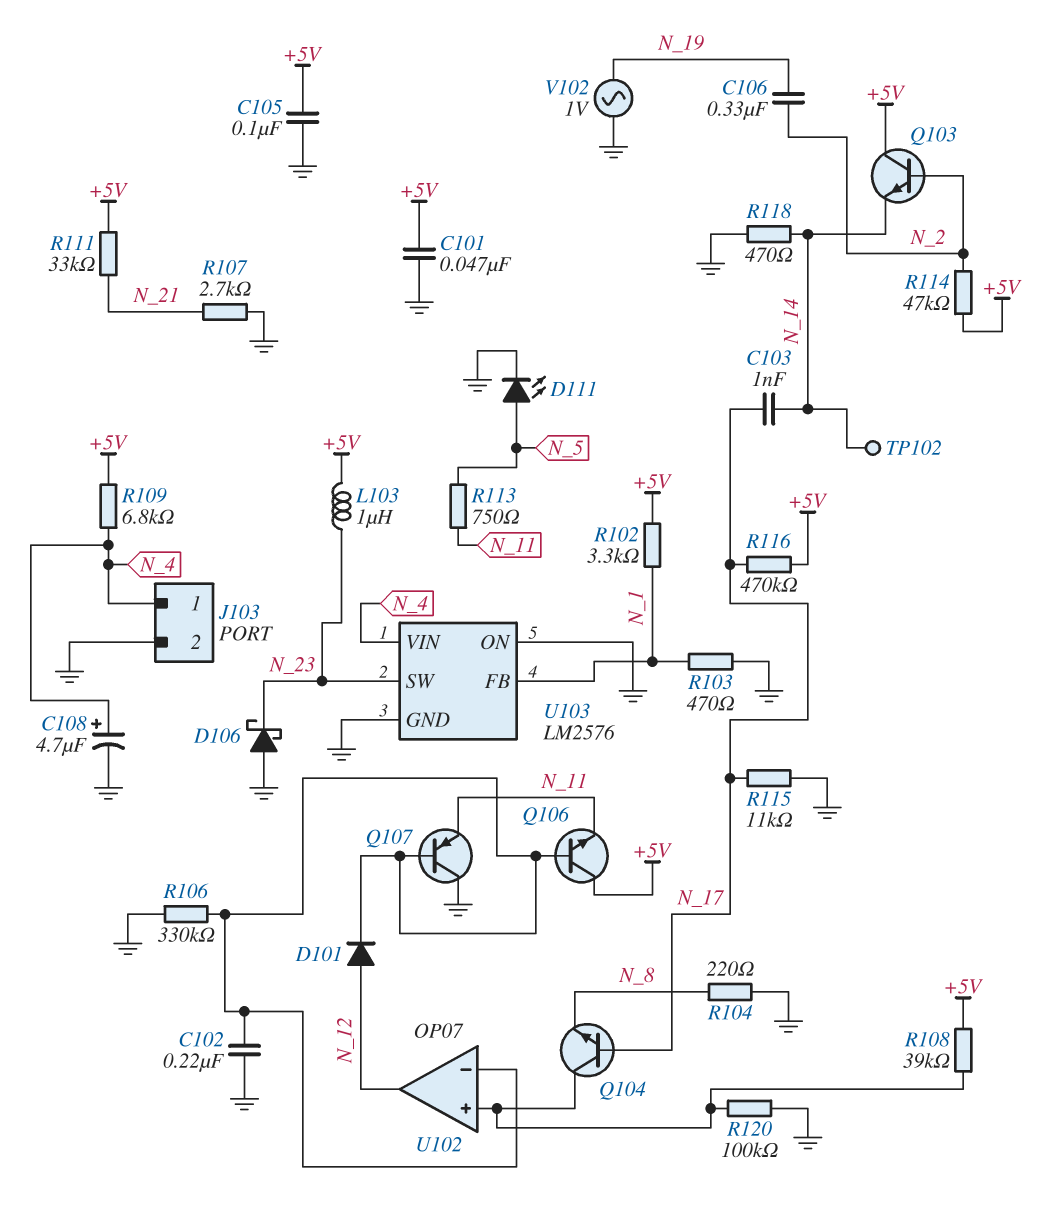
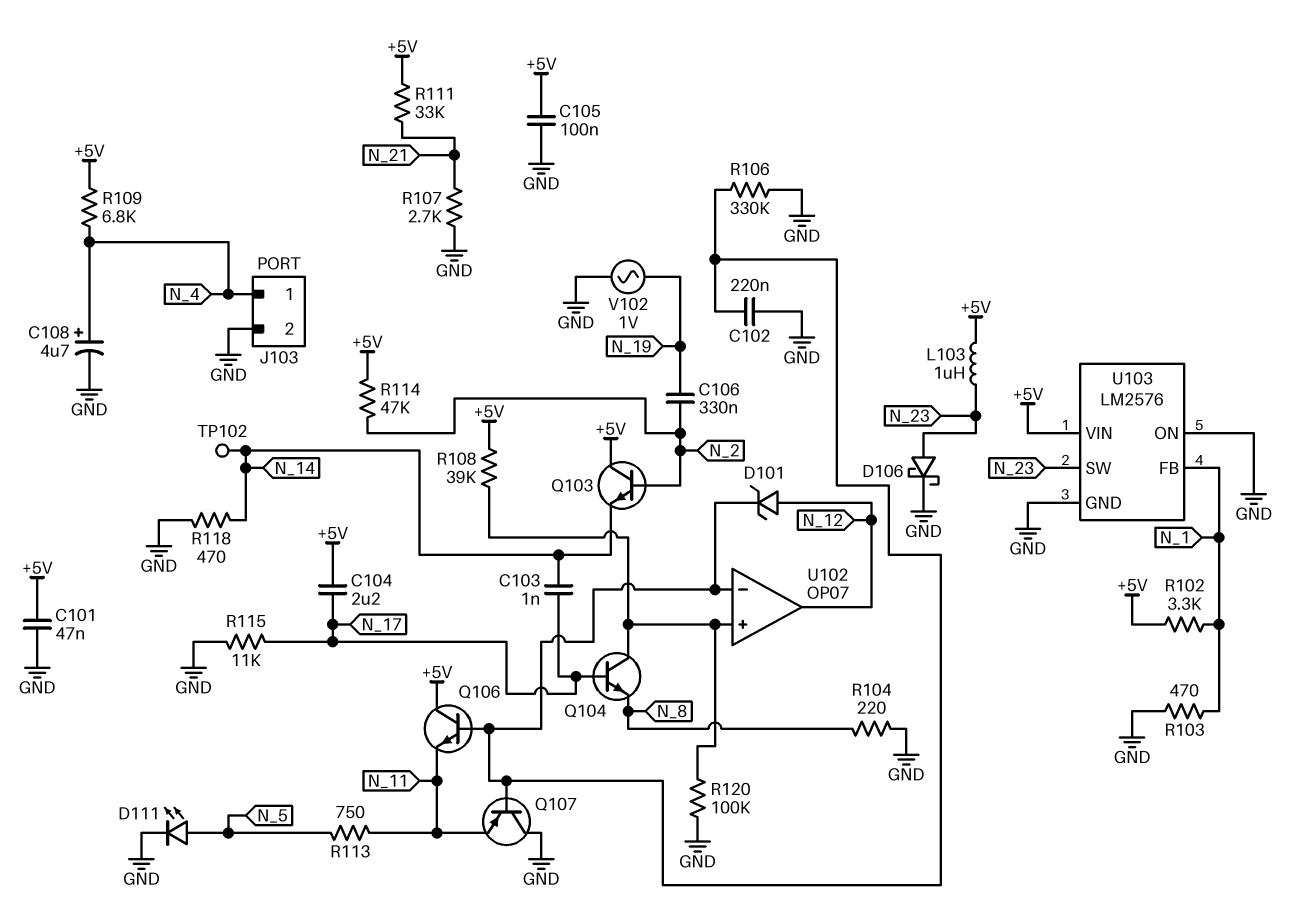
C104: none -> 2.2uF (+5V, N_17)
D101: diode (A N_12, K U102/in-) -> zener (A N_12, K U102/in-)
D106: schottky (A GND, K N_23) -> schottky (A N_23, K GND)
R116: 470k (+5V, N_17) -> none
U103 pin VIN: N_4 -> +5V

